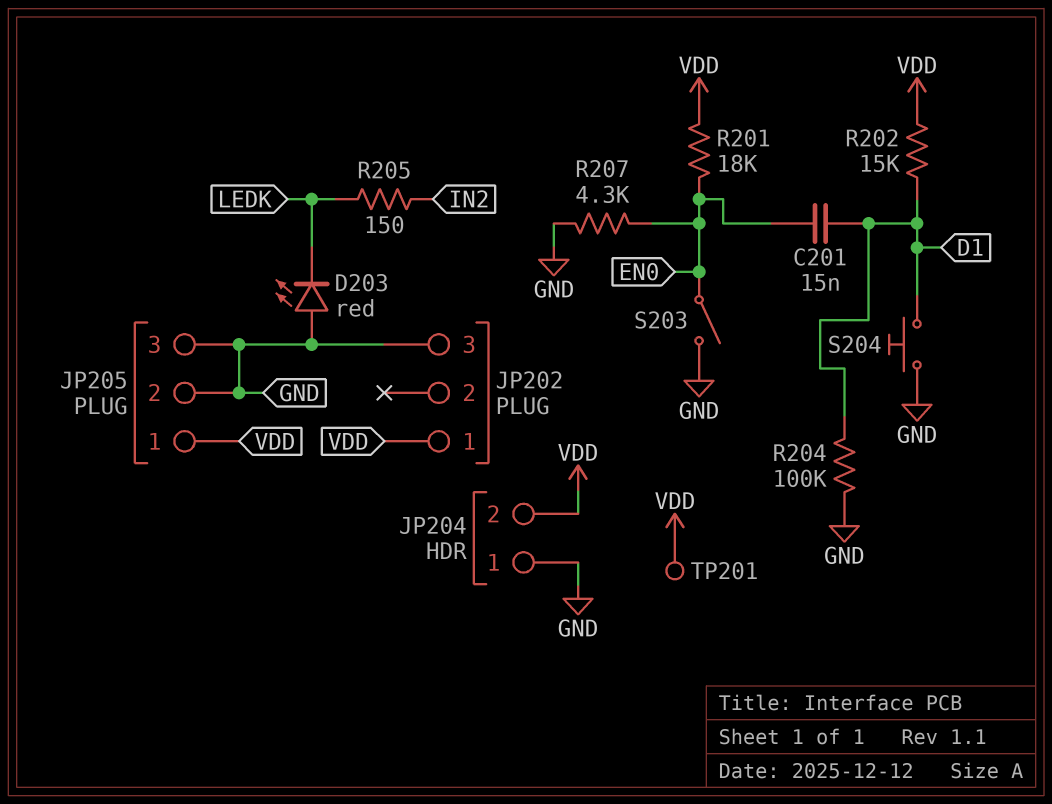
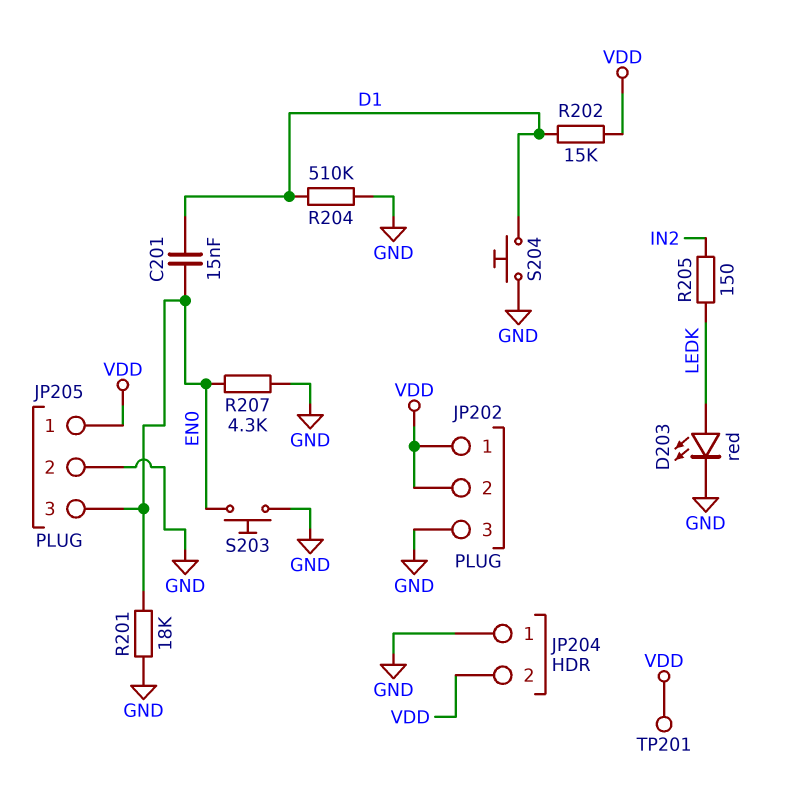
D203: LED red (A GND, K LEDK) -> LED red (A LEDK, K GND)
JP202 pin 2: none -> VDD
JP205 pin 3: GND -> EN0
R201: 18k (EN0, VDD) -> 18k (EN0, GND)
R204: 100k (D1, GND) -> 510k (D1, GND)
S203: switch (EN0, GND) -> button (EN0, GND)

